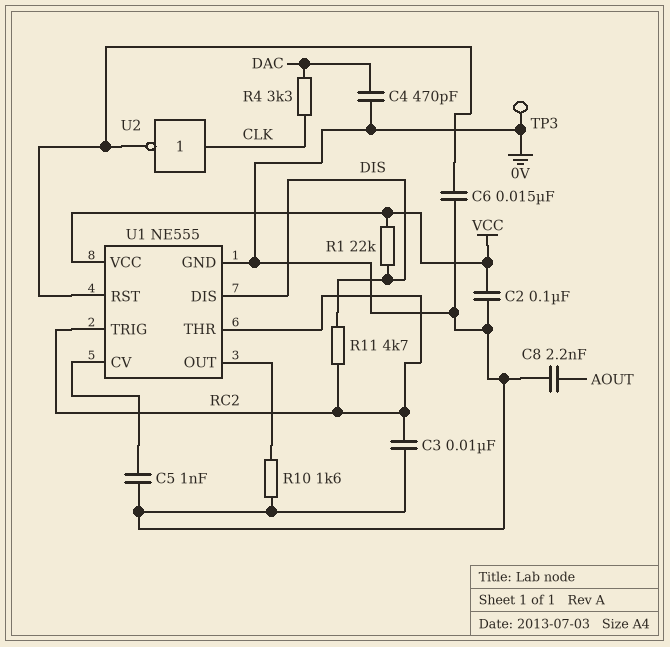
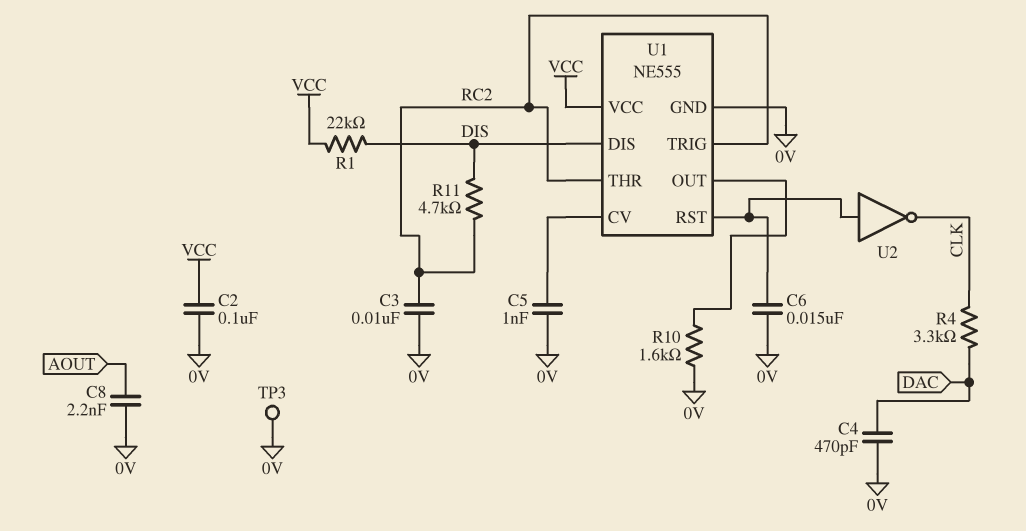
U2: NOT (in CLK, out U1/RST) -> NOT (in U1/RST, out CLK)

